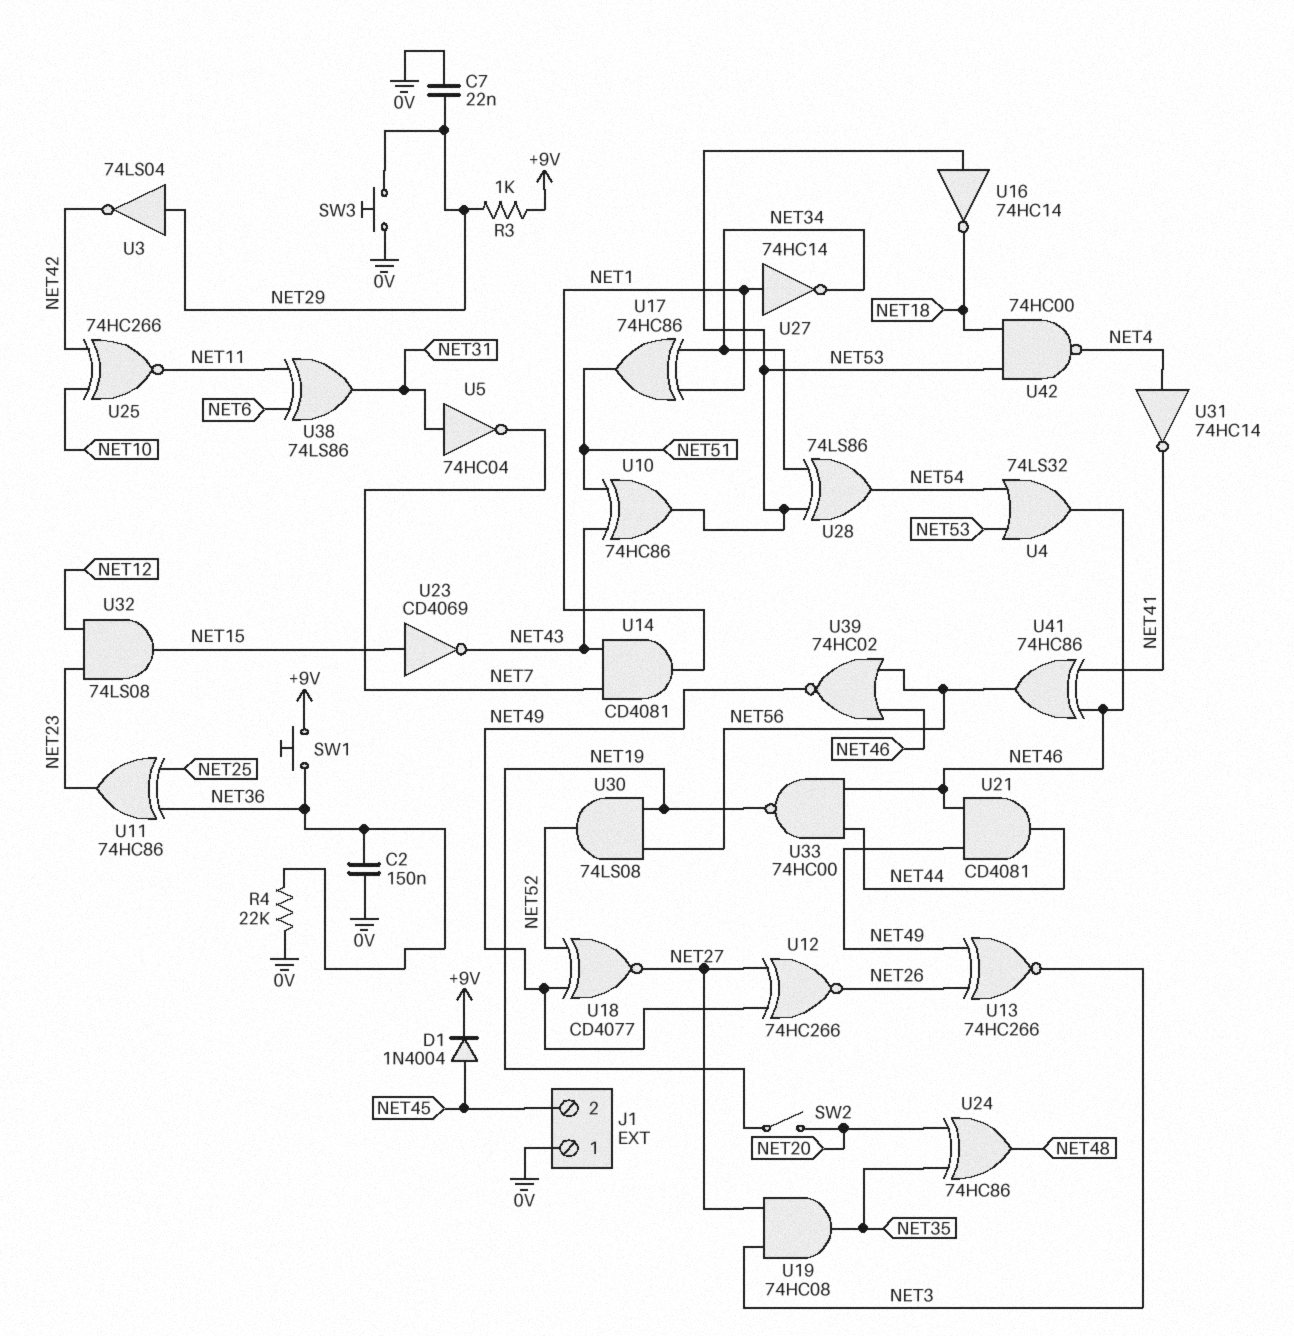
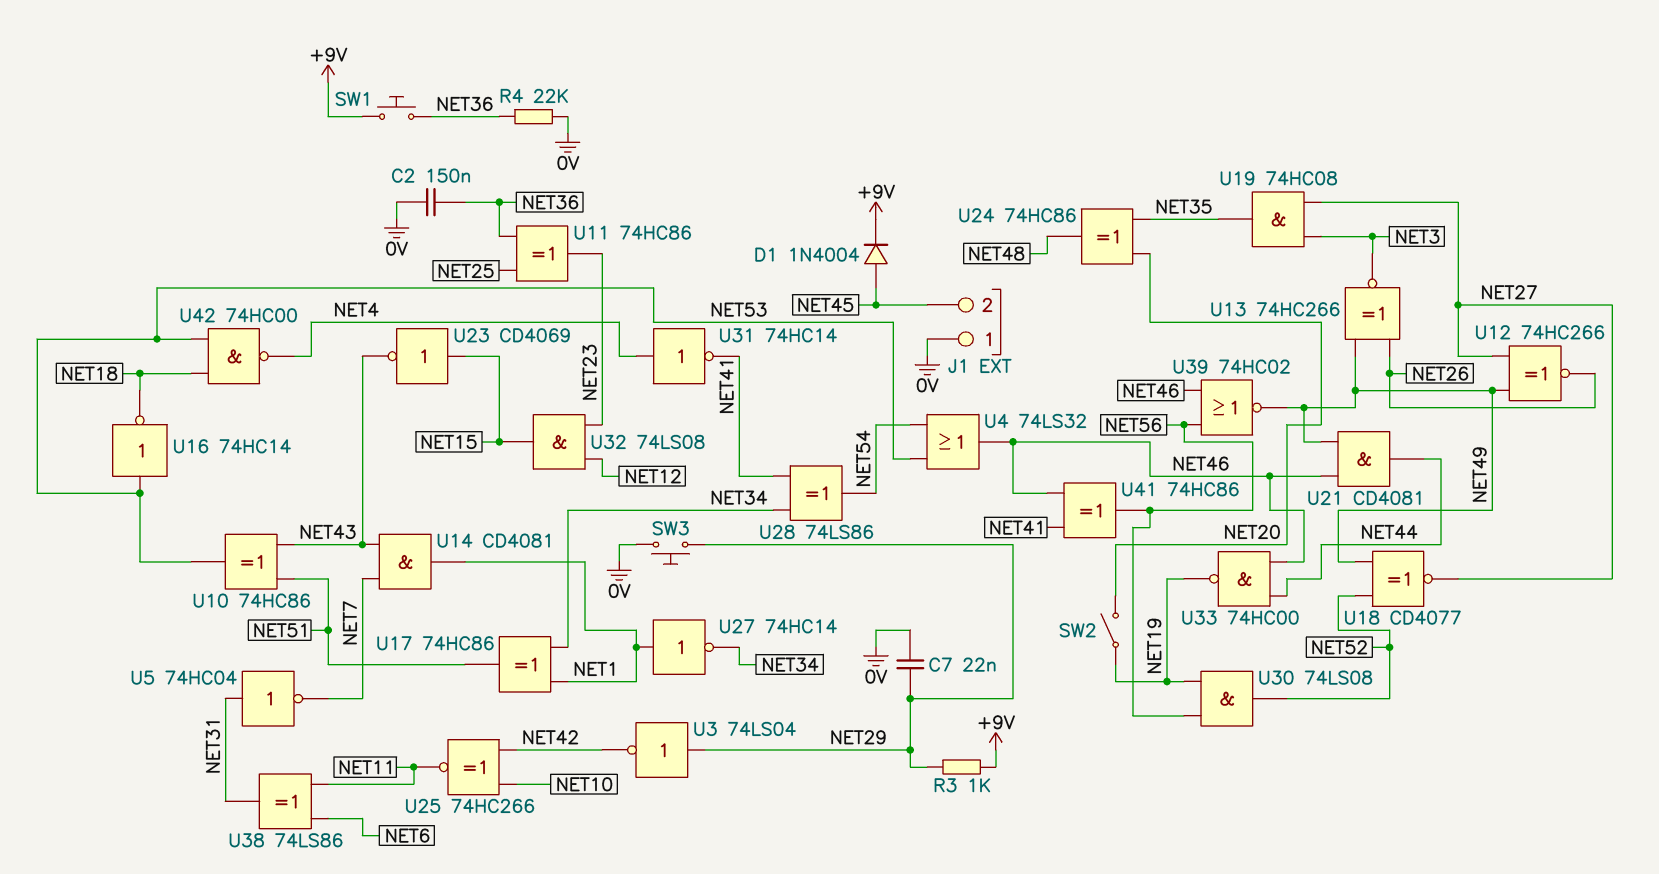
U28: XOR 74LS86 (in NET34, in NET53, out NET54) -> XOR 74LS86 (in NET34, in NET41, out NET54)

